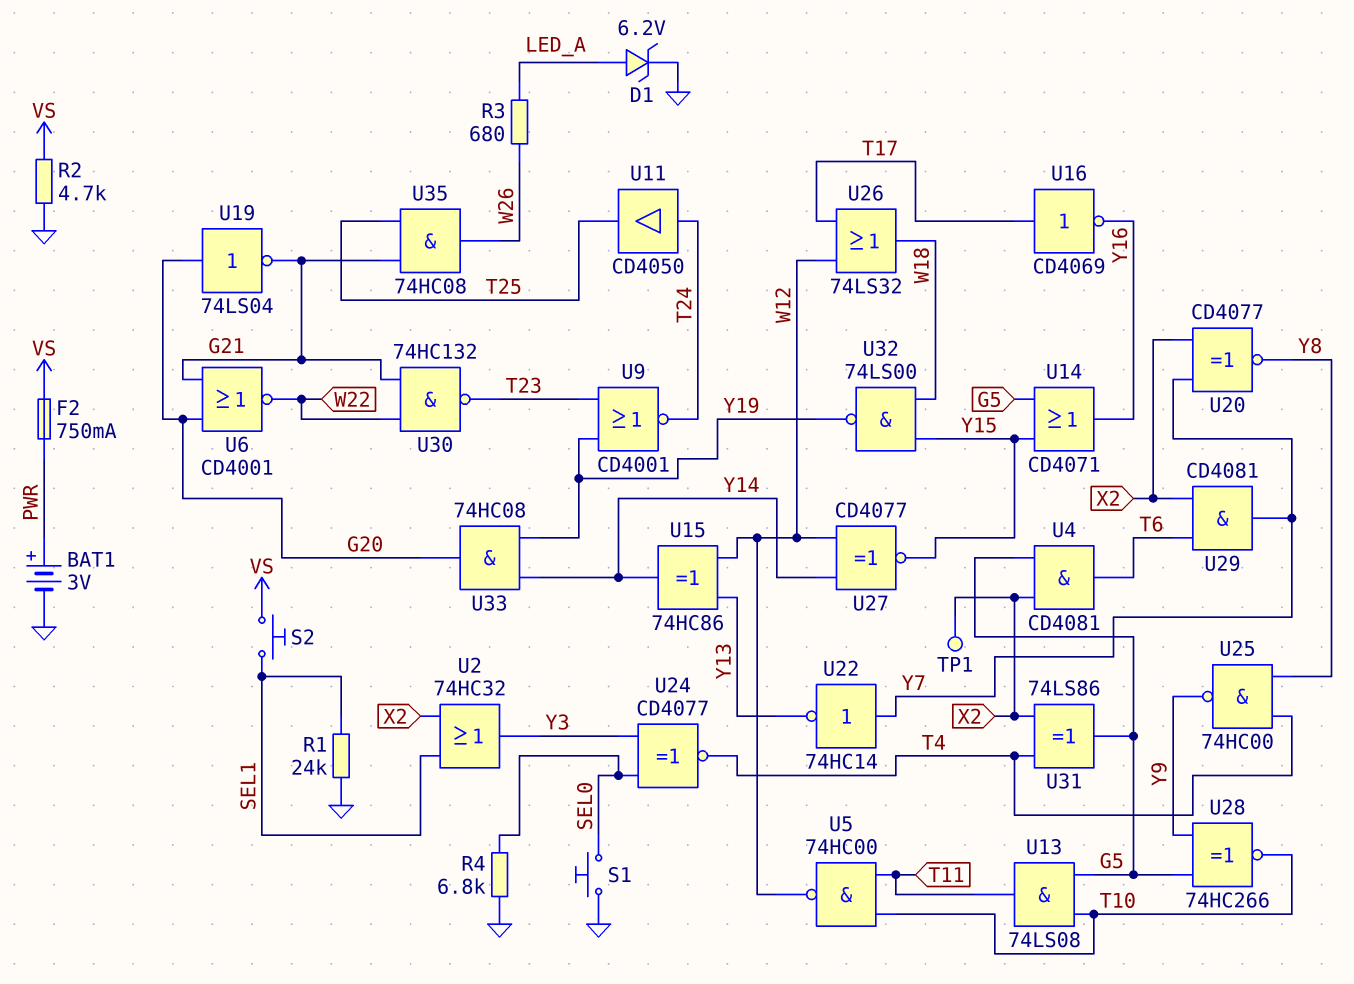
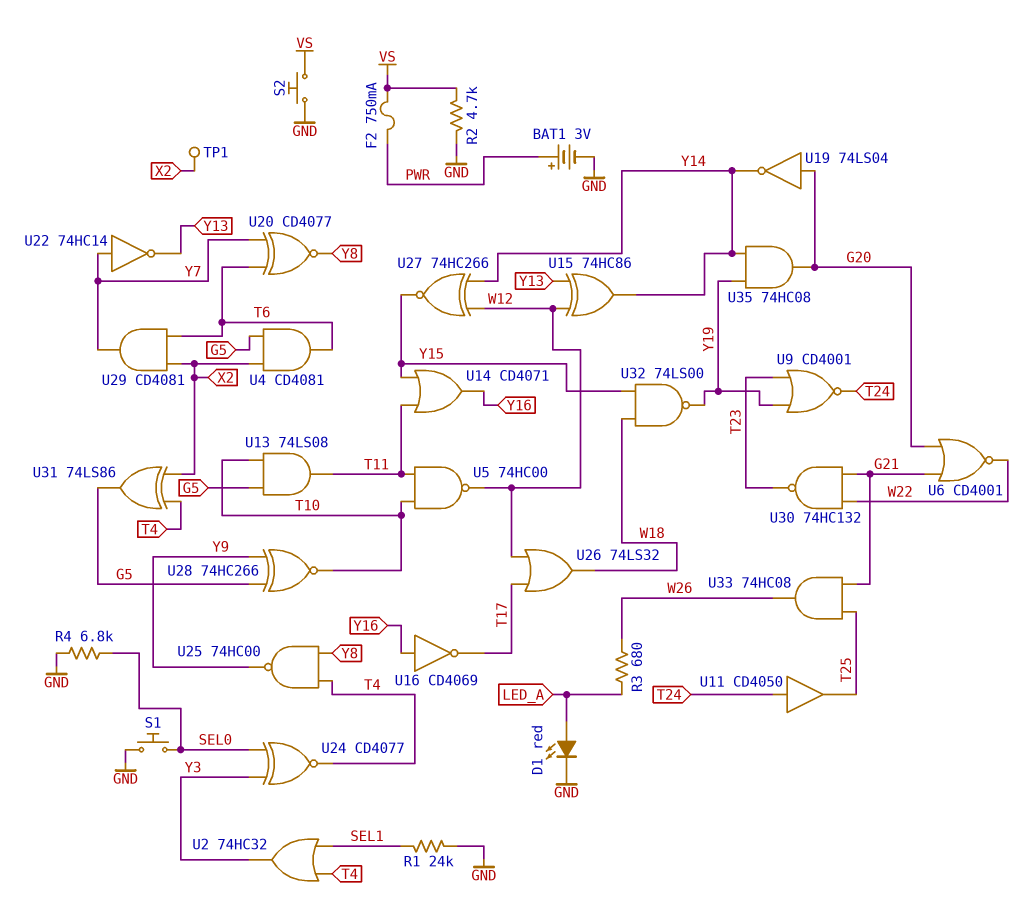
D1: zener 6.2V (A LED_A, K GND) -> LED red (A LED_A, K GND)
S2: button (SEL1, VS) -> button (GND, VS)
U2: OR 74HC32 (in SEL1, in X2, out Y3) -> OR 74HC32 (in SEL1, in T4, out Y3)
U14: OR CD4071 (in G5, in Y15, out Y16) -> OR CD4071 (in T11, in Y15, out Y16)
U16: NOT CD4069 (in T17, out Y16) -> NOT CD4069 (in Y16, out T17)
U19: NOT 74LS04 (in G20, out G21) -> NOT 74LS04 (in G20, out Y14)
U20: XNOR CD4077 (in X2, in Y7, out Y8) -> XNOR CD4077 (in T6, in Y7, out Y8)
U27: XNOR CD4077 (in W12, in Y14, out Y15) -> XNOR 74HC266 (in W12, in Y14, out Y15)
U33: AND 74HC08 (in Y14, in Y19, out G20) -> AND 74HC08 (in G21, in T25, out W26)
U35: AND 74HC08 (in G21, in T25, out W26) -> AND 74HC08 (in Y14, in Y19, out G20)

